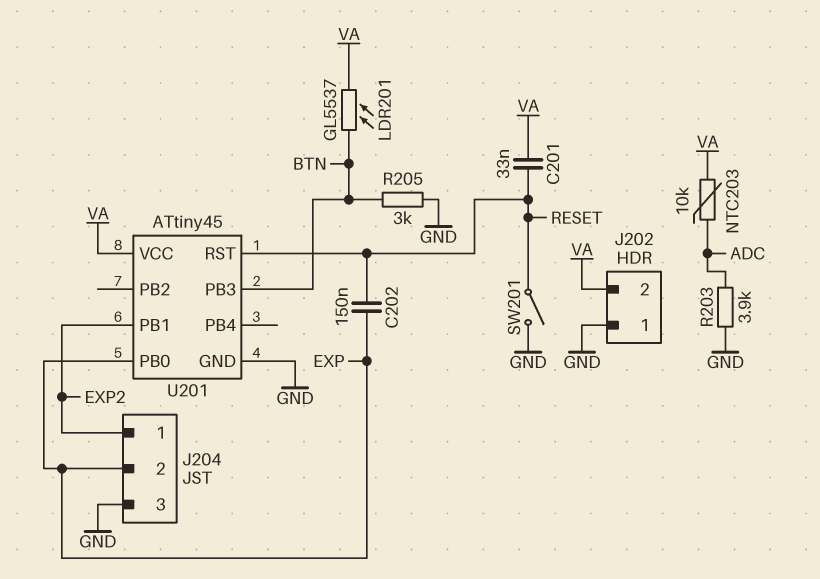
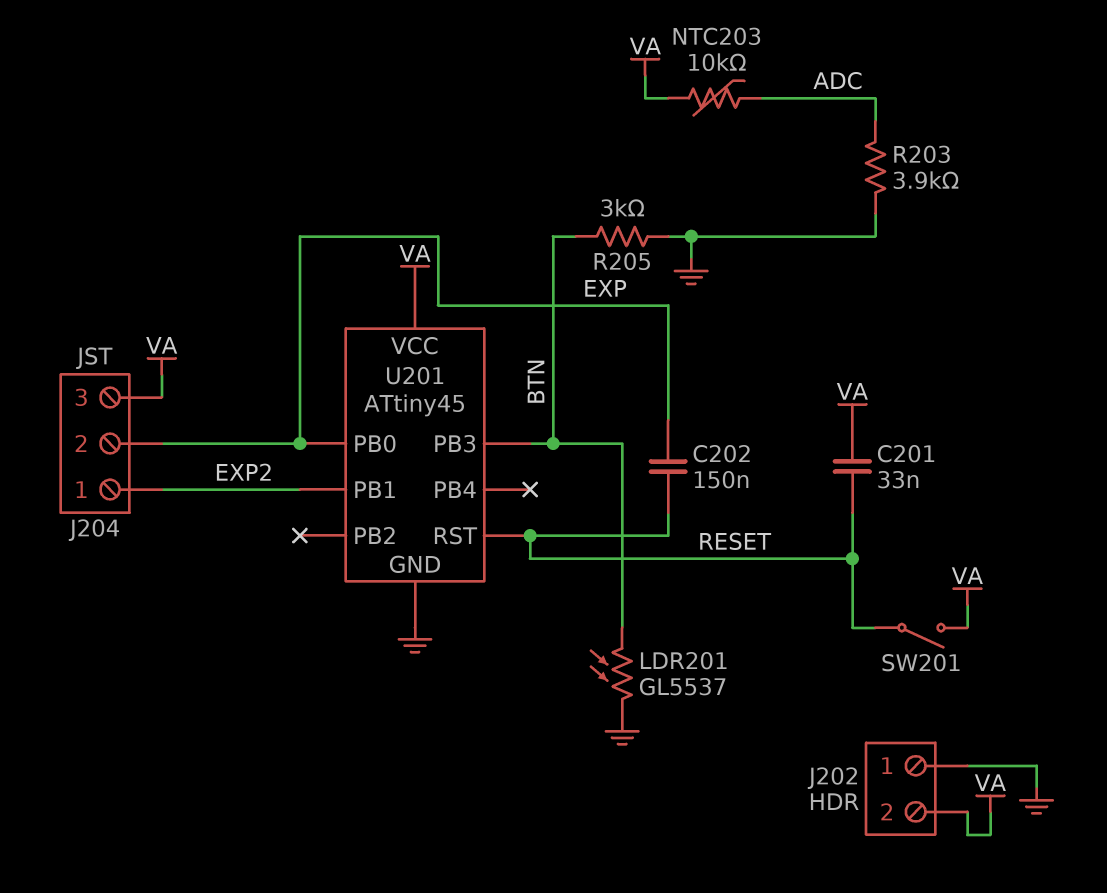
J204 pin 3: GND -> VA
LDR201: GL5537 (BTN, VA) -> GL5537 (BTN, GND)
SW201: switch (GND, RESET) -> switch (RESET, VA)

